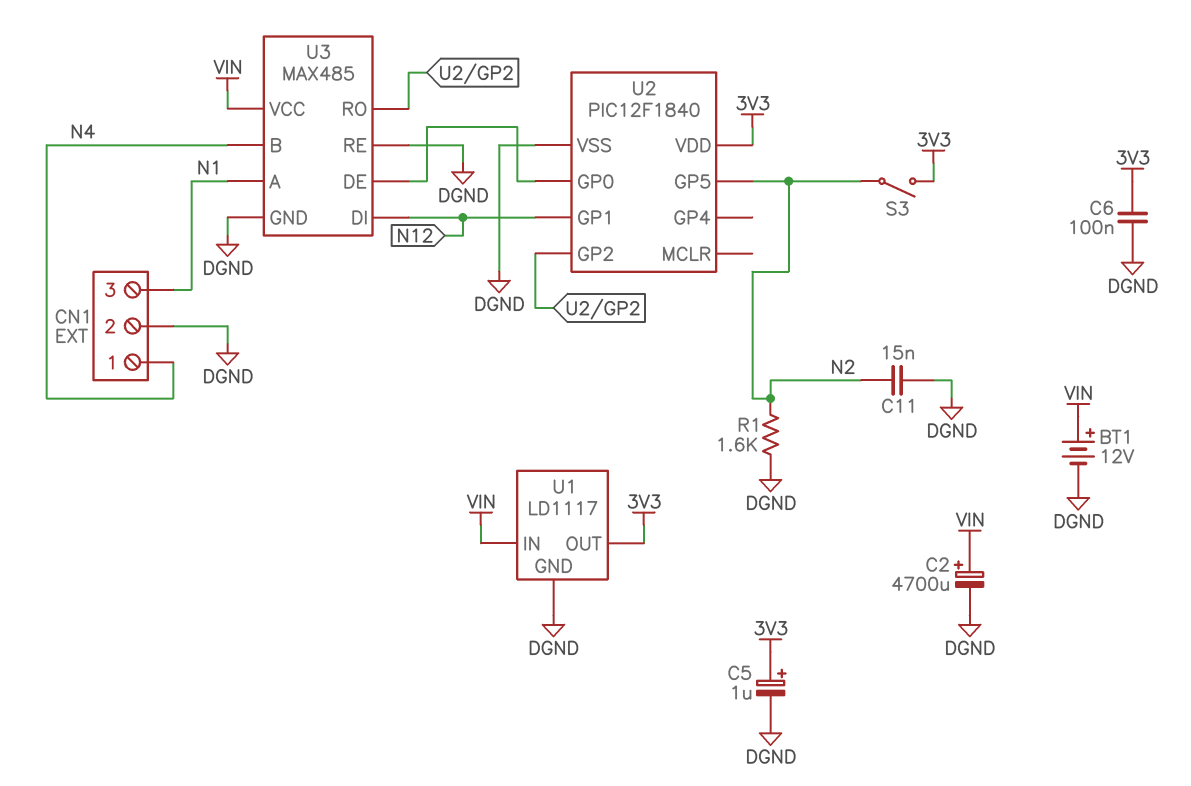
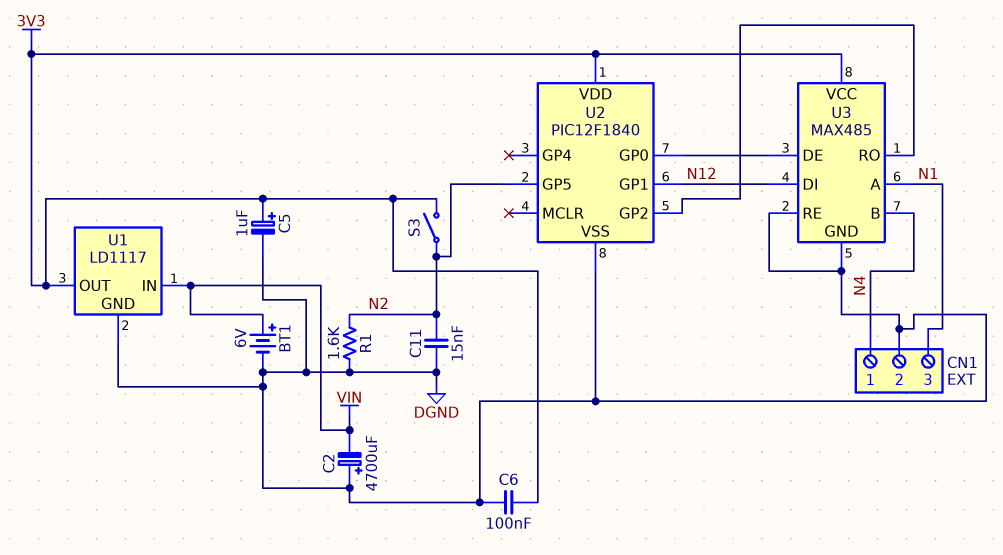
BT1: 12V (plus VIN, minus DGND) -> 6V (plus VIN, minus DGND)
C2: 4700uF (plus VIN, minus DGND) -> 4700uF (plus DGND, minus VIN)
U3 pin VCC: VIN -> 3V3

